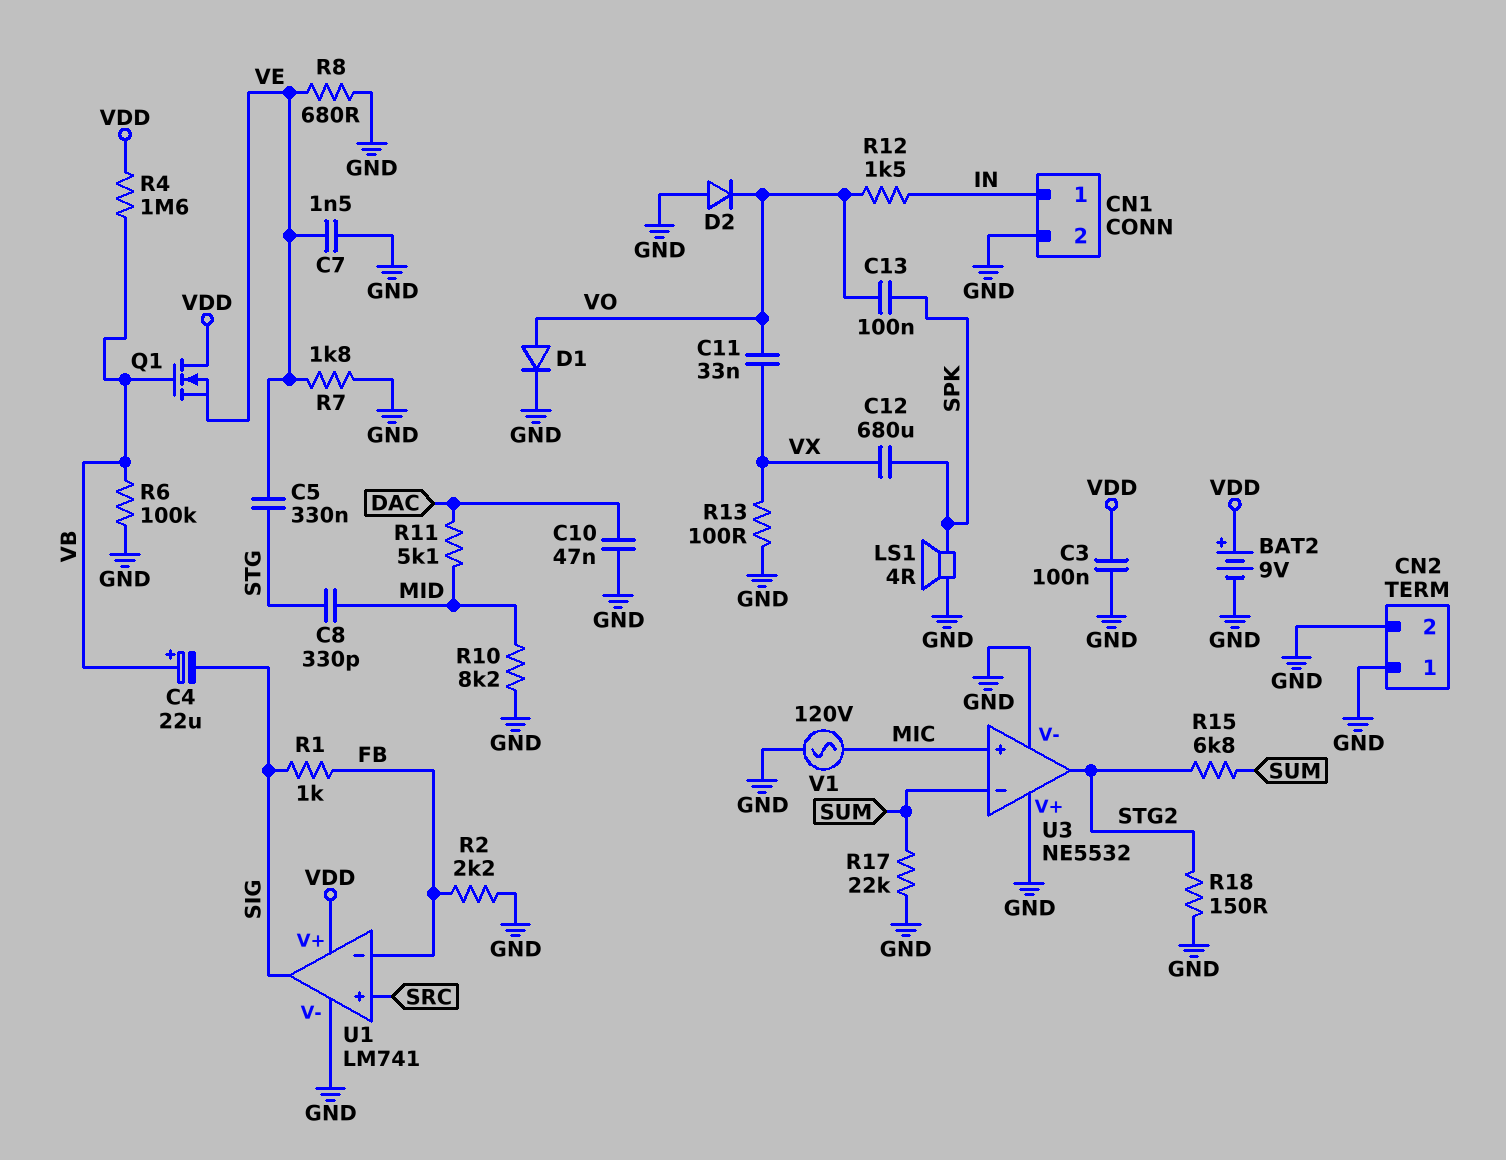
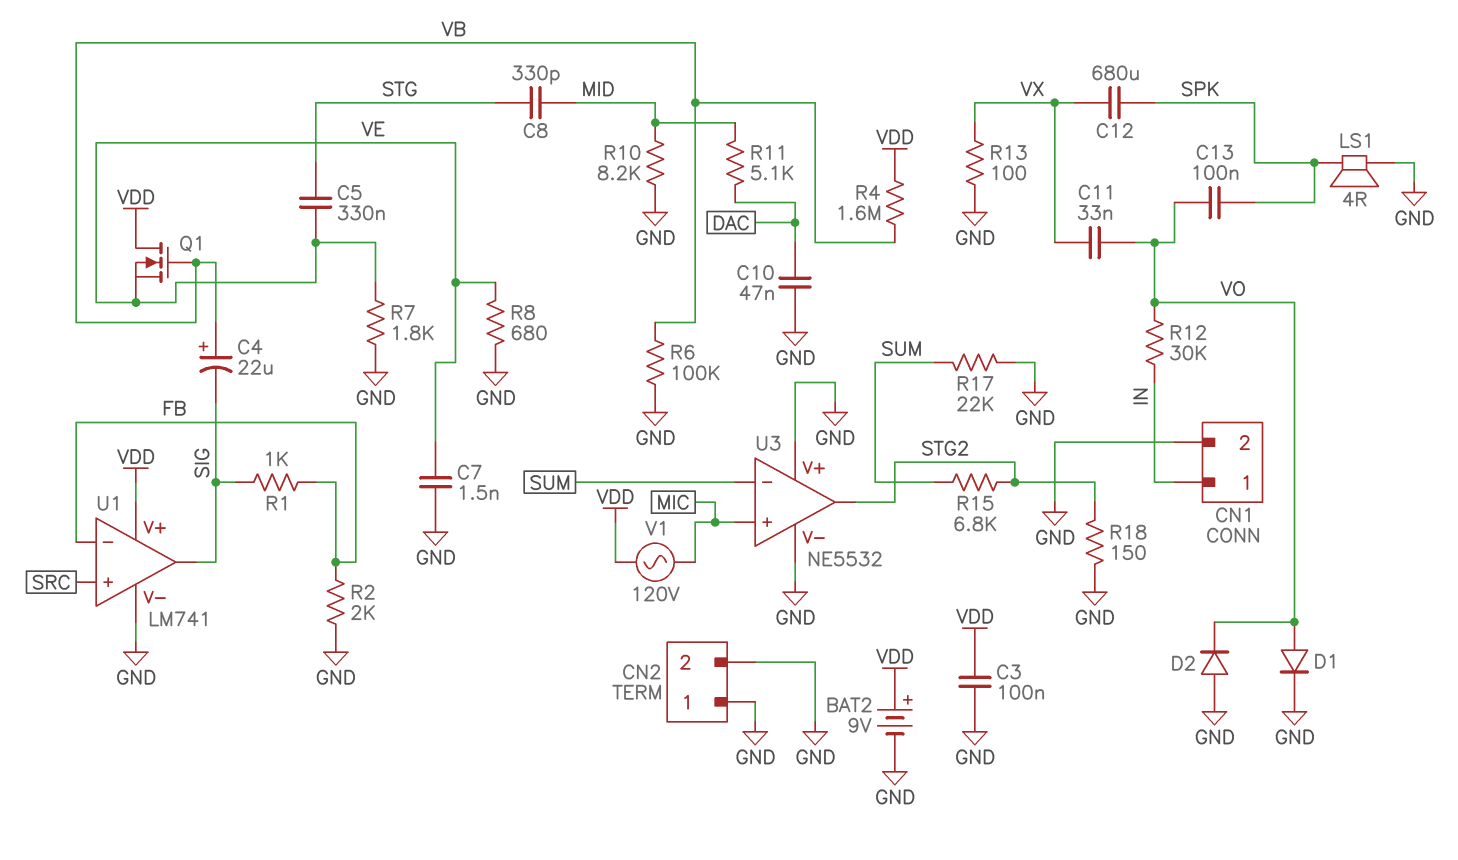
R2: 2.2k (FB, GND) -> 2k (FB, GND)
R12: 1.5k (IN, VO) -> 30k (IN, VO)
V1: AC 120V (GND, MIC) -> AC 120V (MIC, VDD)

